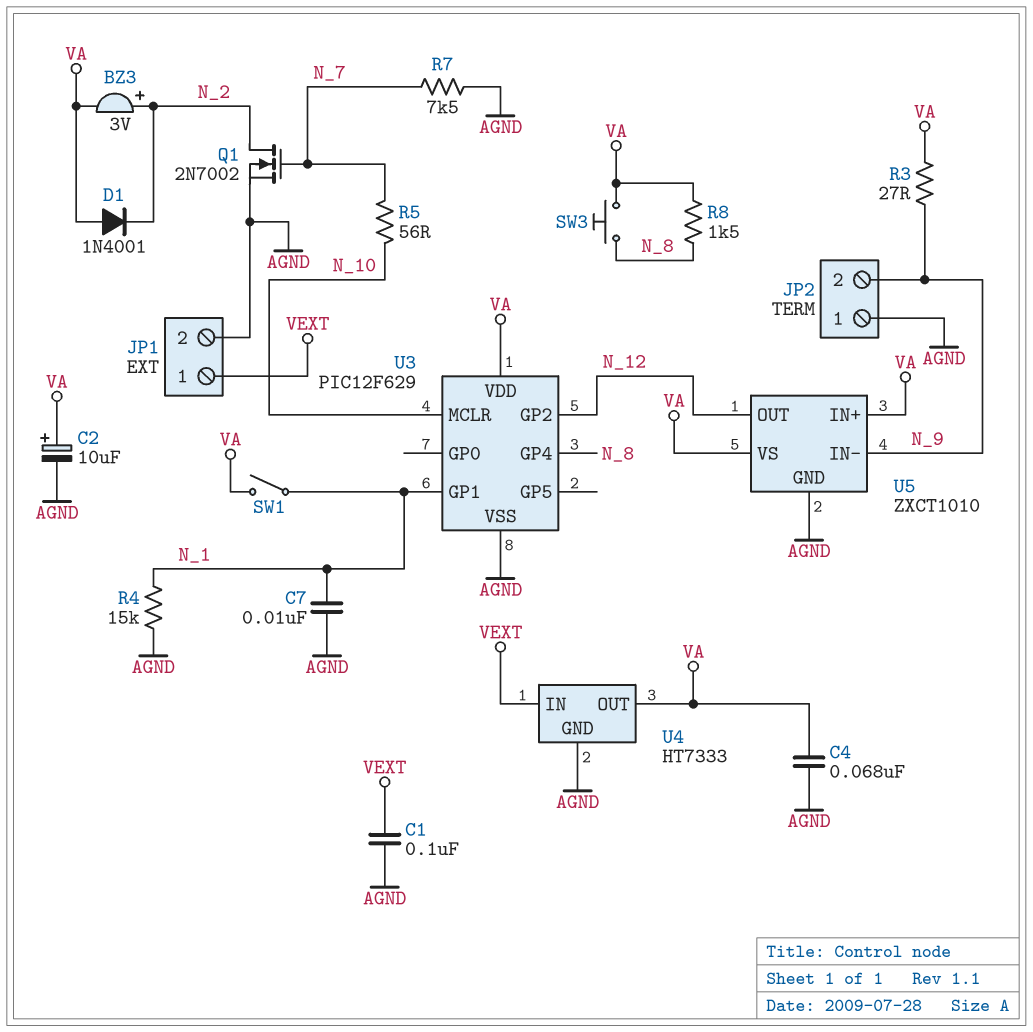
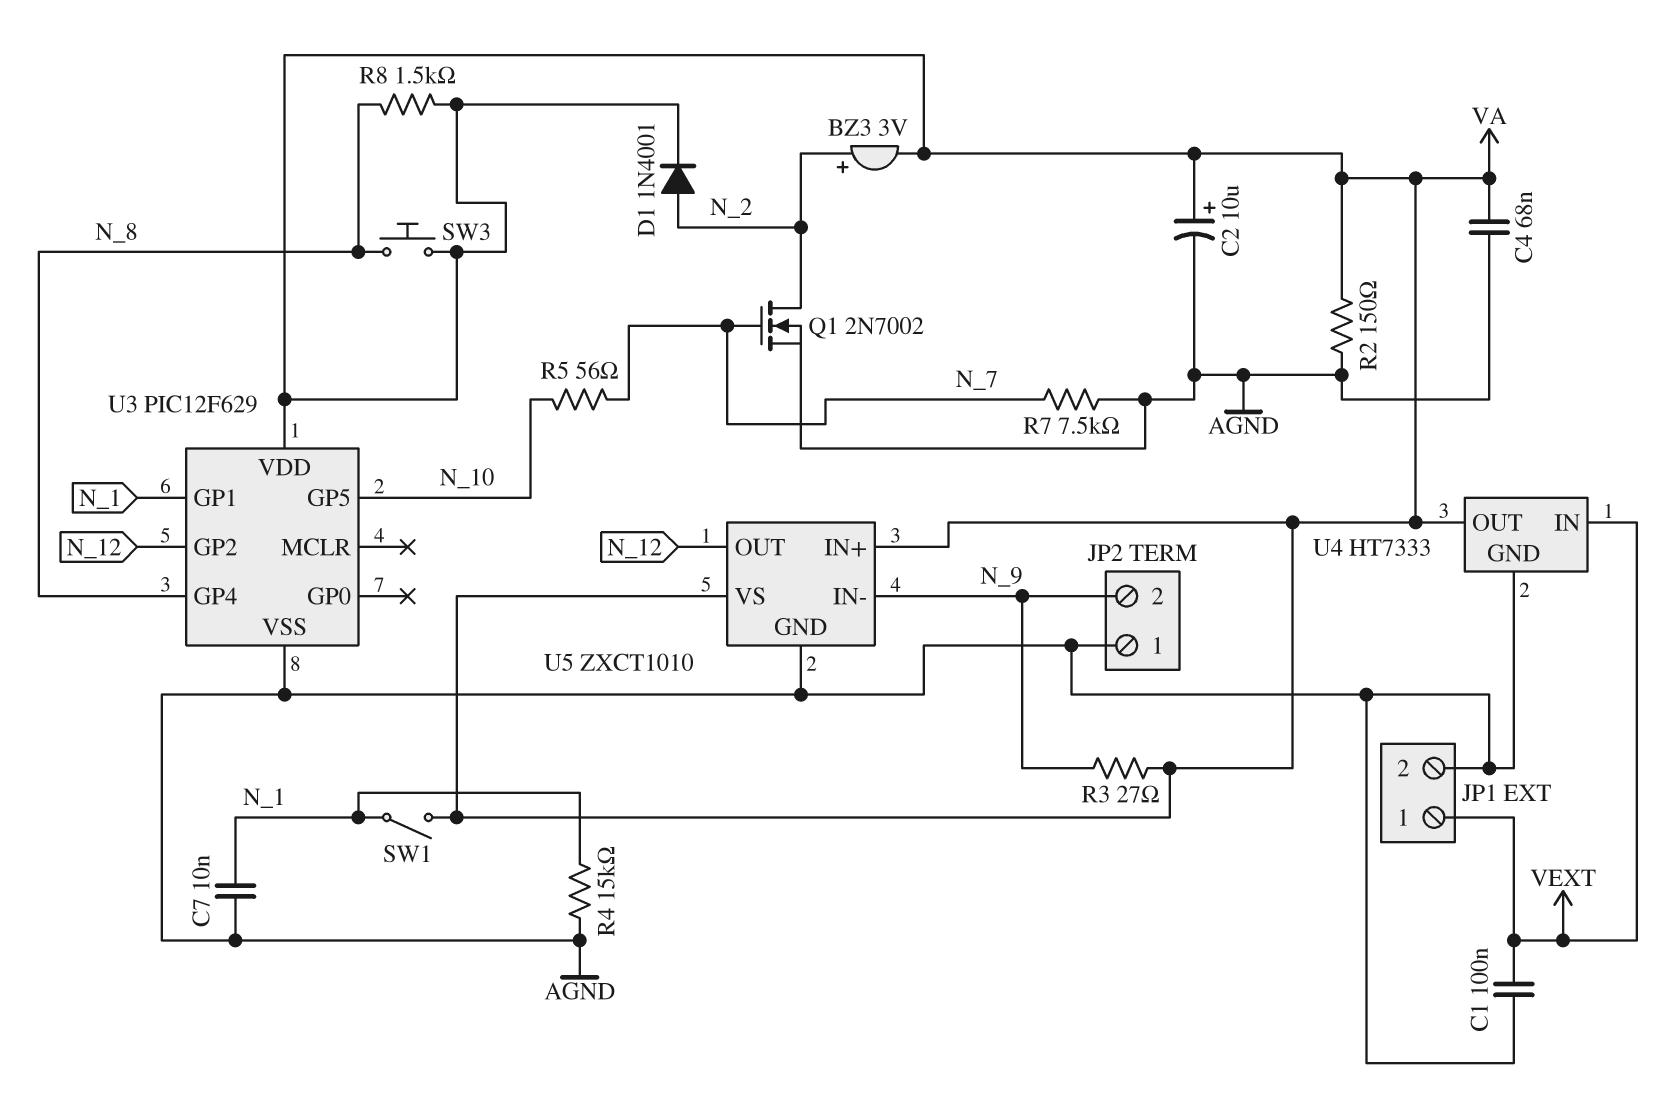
D1: diode 1N4001 (A VA, K N_2) -> diode 1N4001 (A N_2, K VA)
R2: none -> 150 (AGND, VA)
U3 pin GP5: none -> N_10
U3 pin MCLR: N_10 -> none

